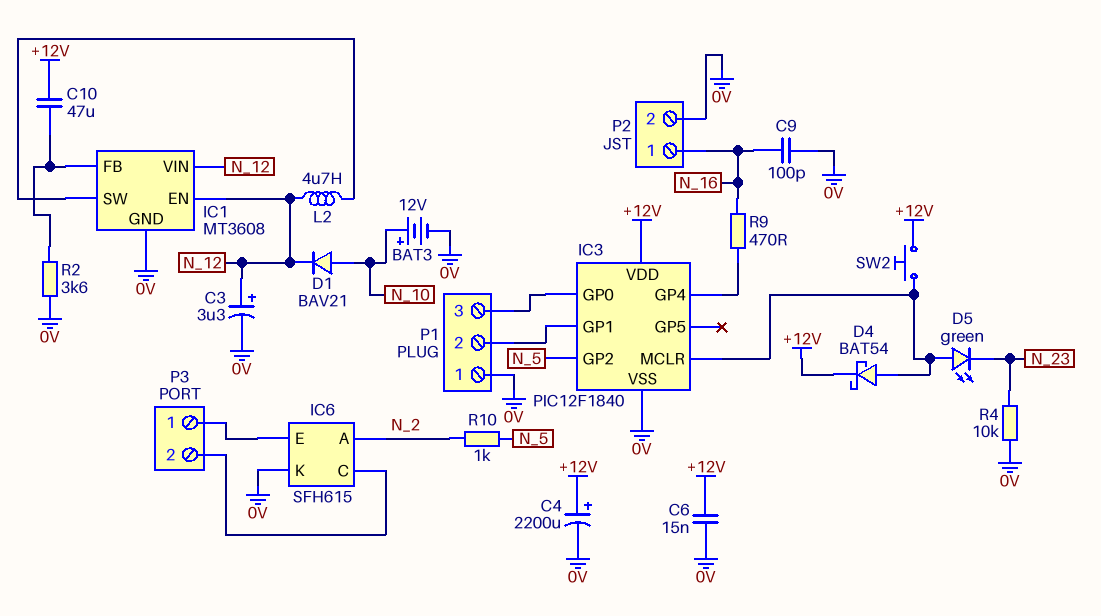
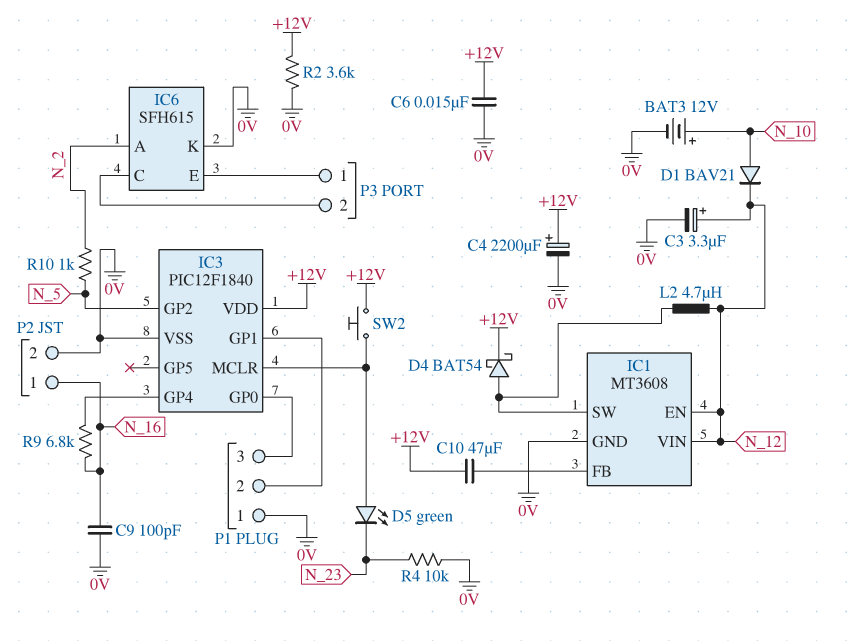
D4: schottky BAT54 (A IC3/MCLR, K +12V) -> schottky BAT54 (A IC1/SW, K +12V)
R2: 3.6k (0V, IC1/FB) -> 3.6k (+12V, 0V)
R9: 470 (IC3/GP4, N_16) -> 6.8k (IC3/GP4, N_16)

